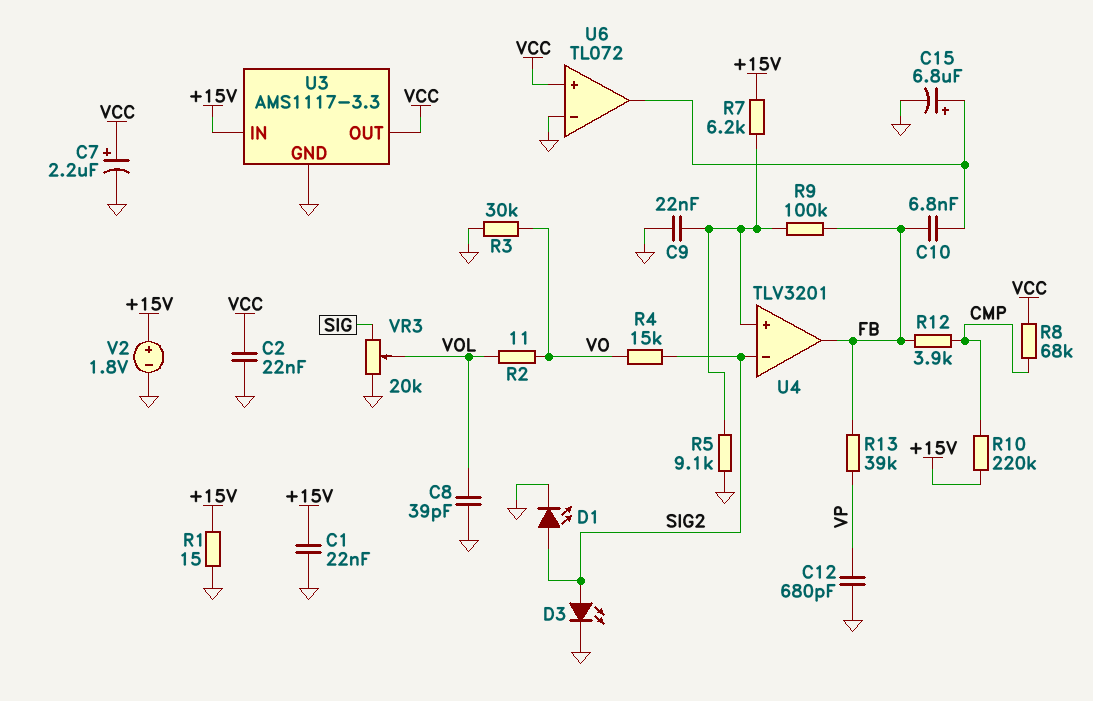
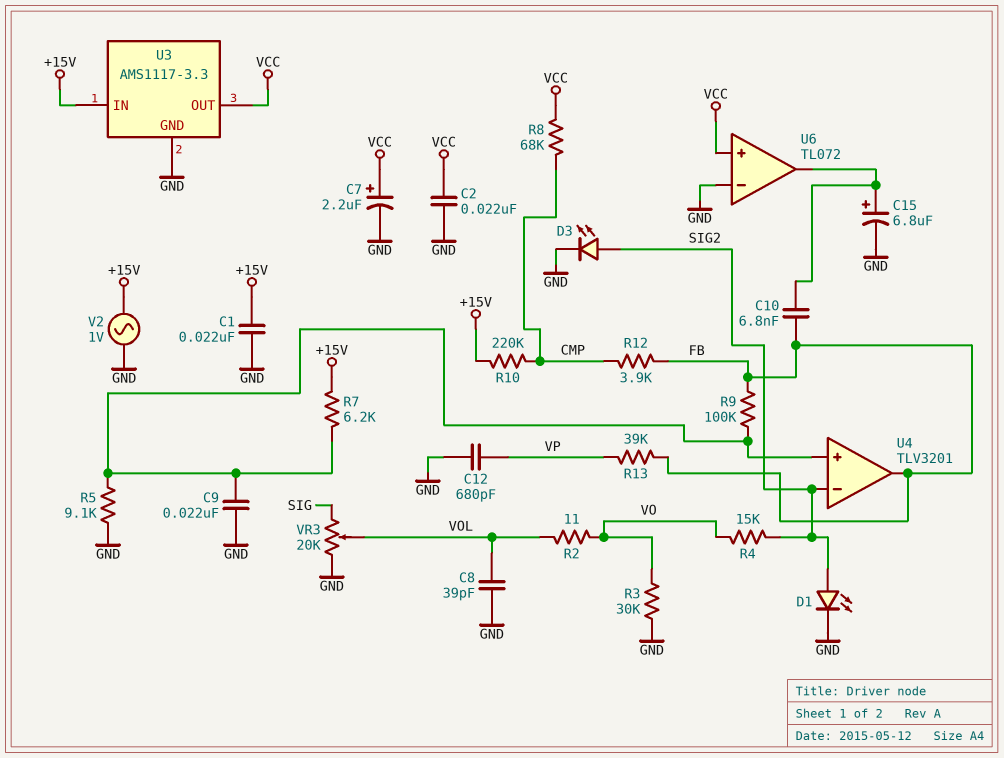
R1: 15 (+15V, GND) -> none
V2: 1.8V (plus +15V, minus GND) -> AC 1V (+15V, GND)

